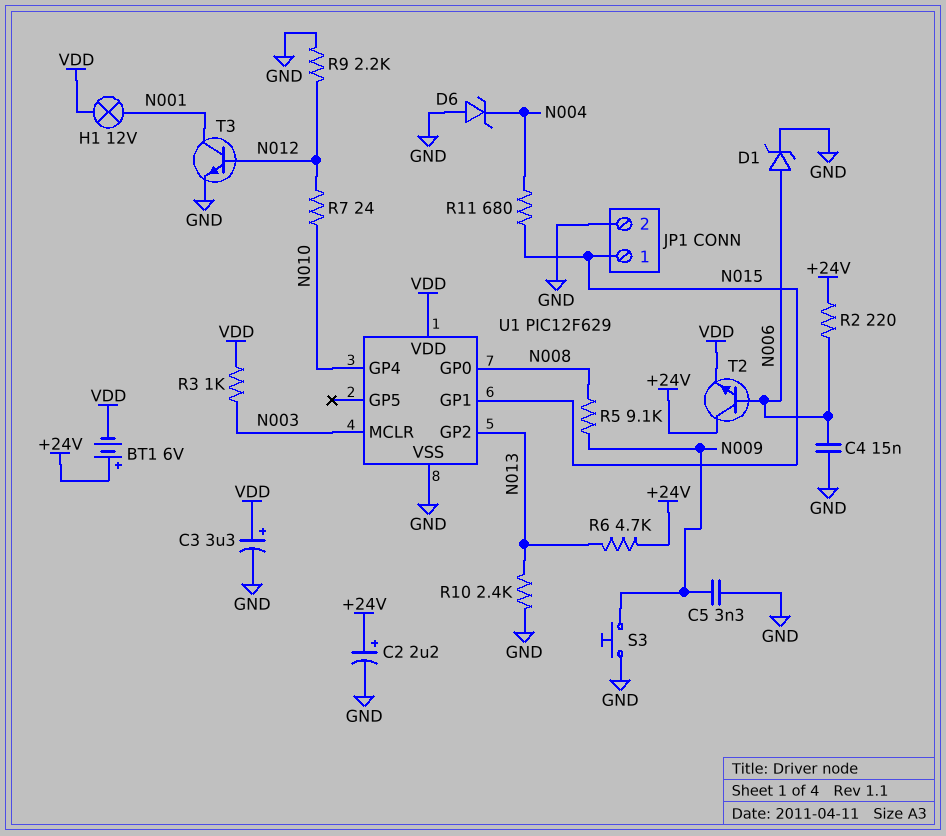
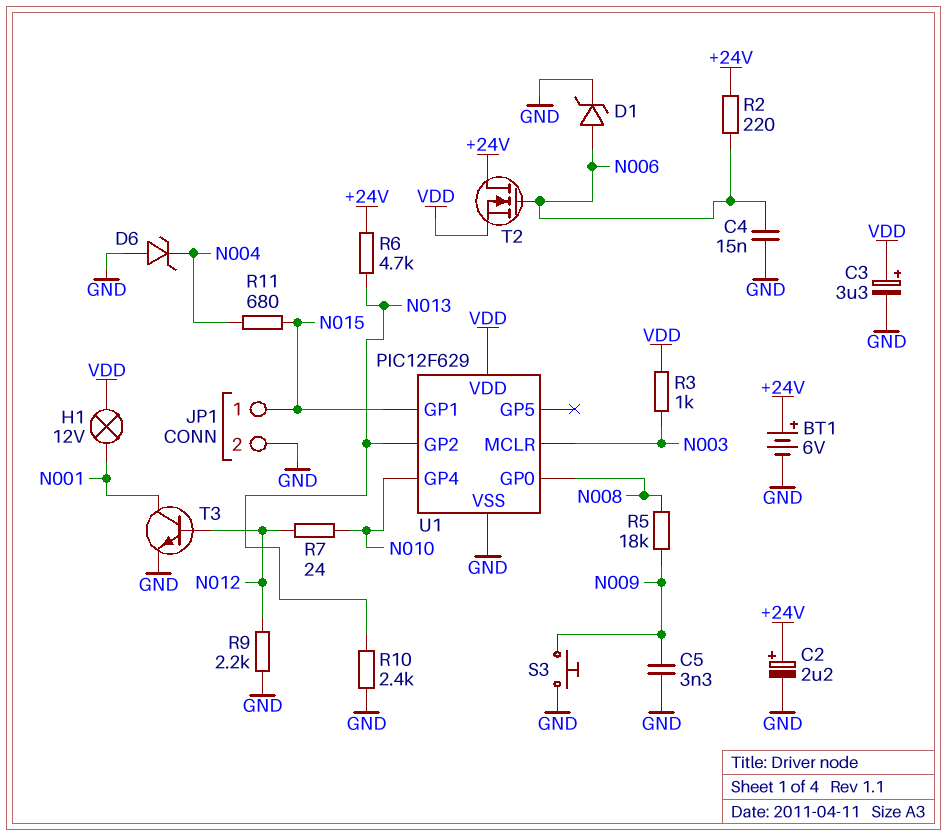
BT1: 6V (plus +24V, minus VDD) -> 6V (plus +24V, minus GND)
R5: 9.1k (N008, N009) -> 18k (N008, N009)
T2: NPN (B N006, C +24V, E VDD) -> NMOS (G N006, D +24V, S VDD)

